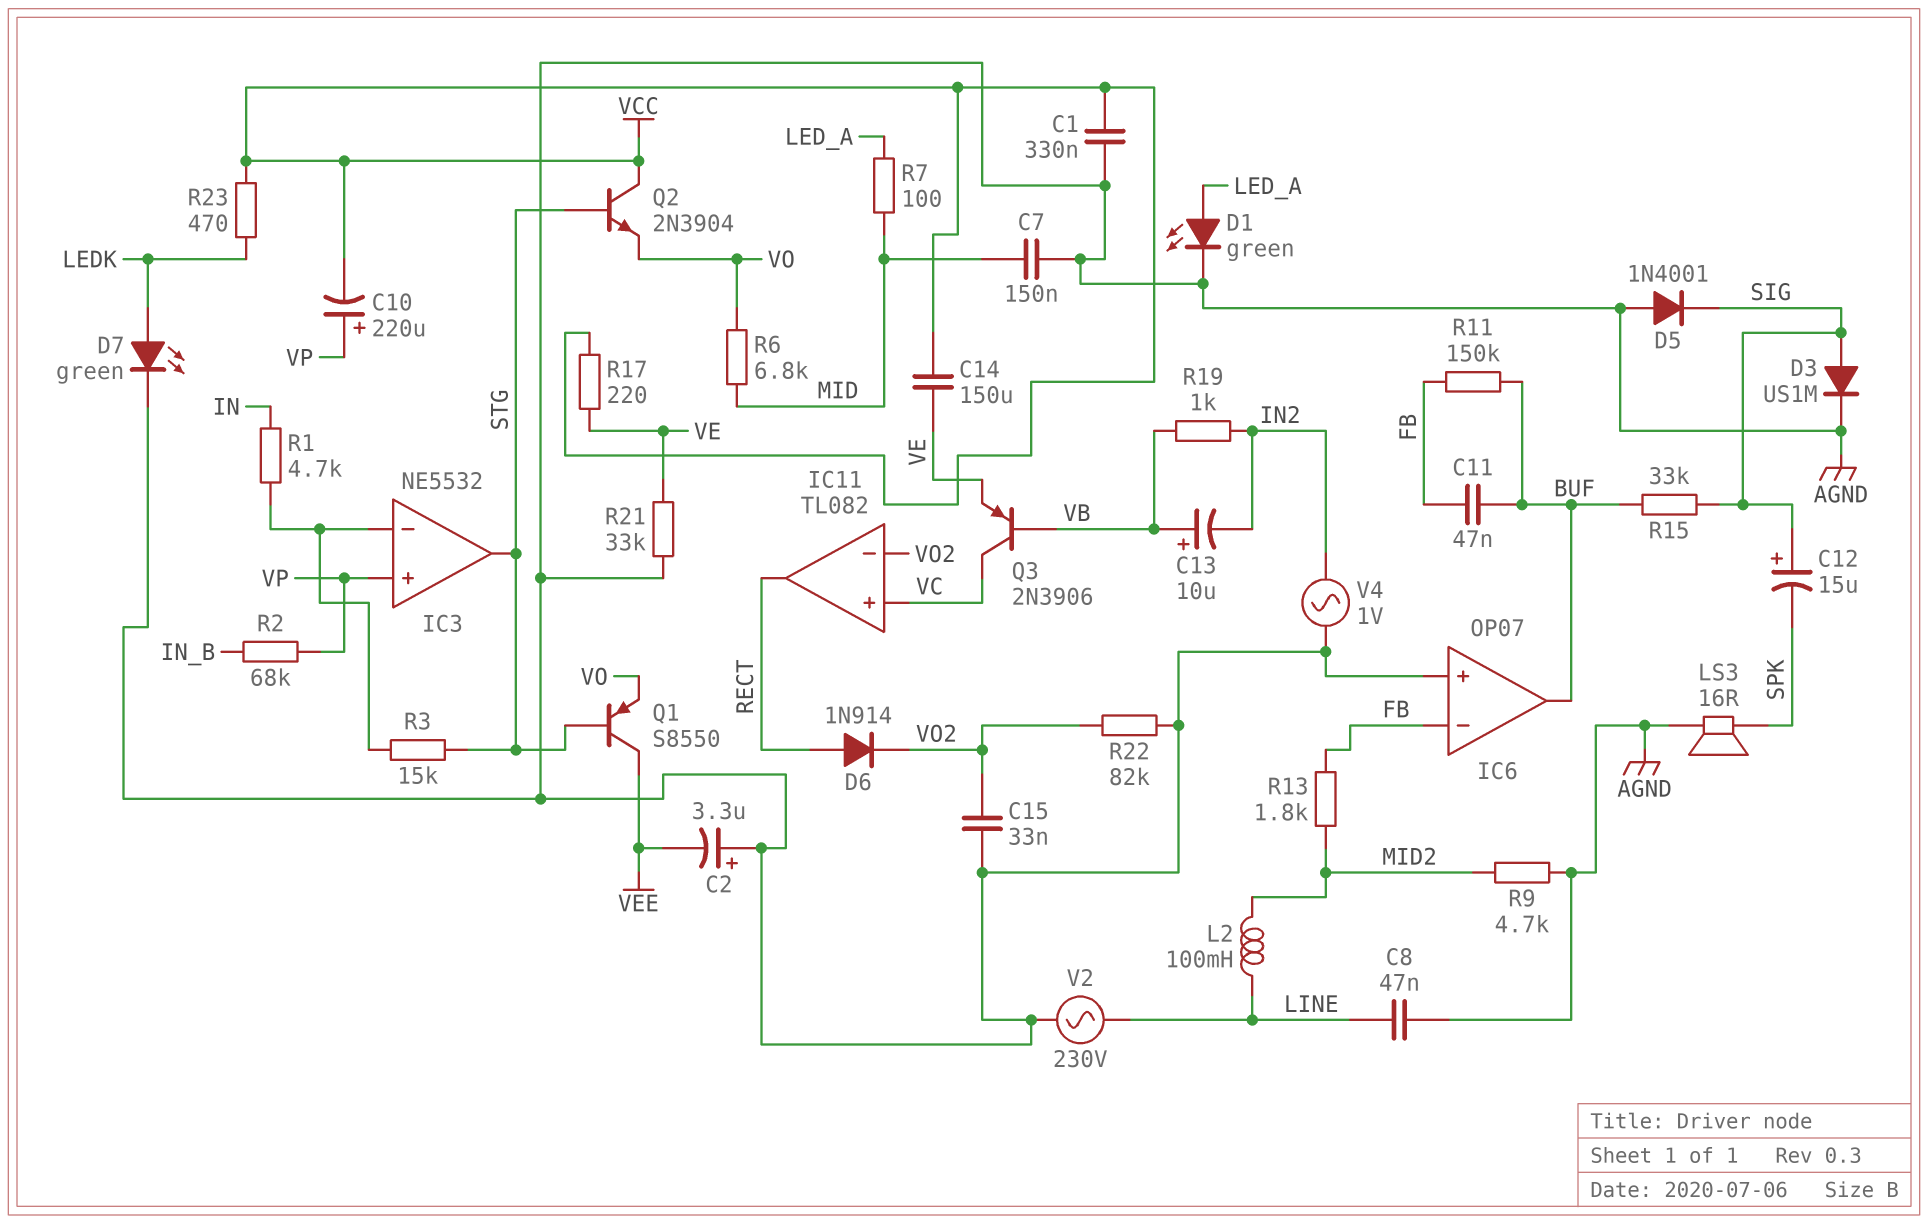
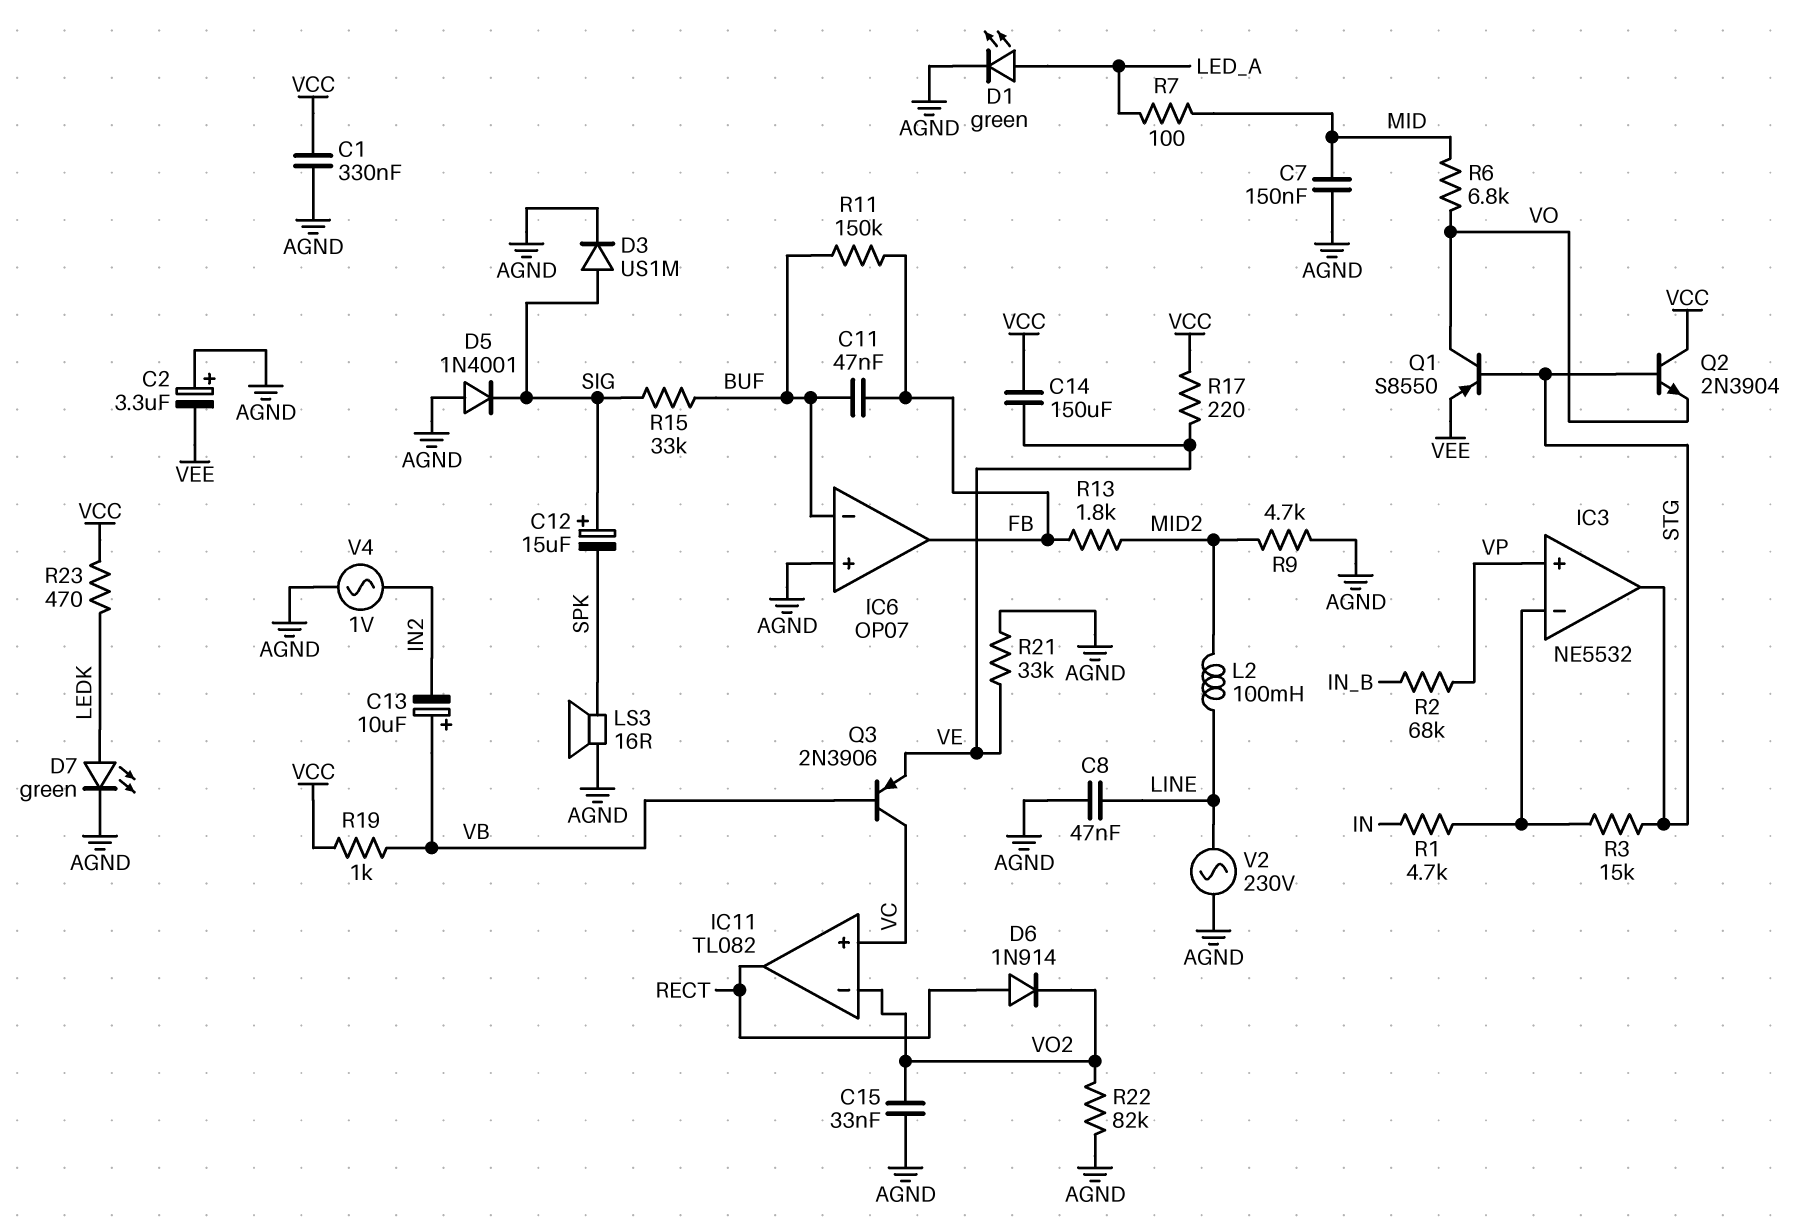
C10: 220uF (plus VP, minus VCC) -> none
IC6 pin in-: FB -> BUF
IC6 pin out: BUF -> FB
Q1: PNP S8550 (B STG, C VEE, E VO) -> PNP S8550 (B STG, C VO, E VEE)
R19: 1k (IN2, VB) -> 1k (VB, VCC)

